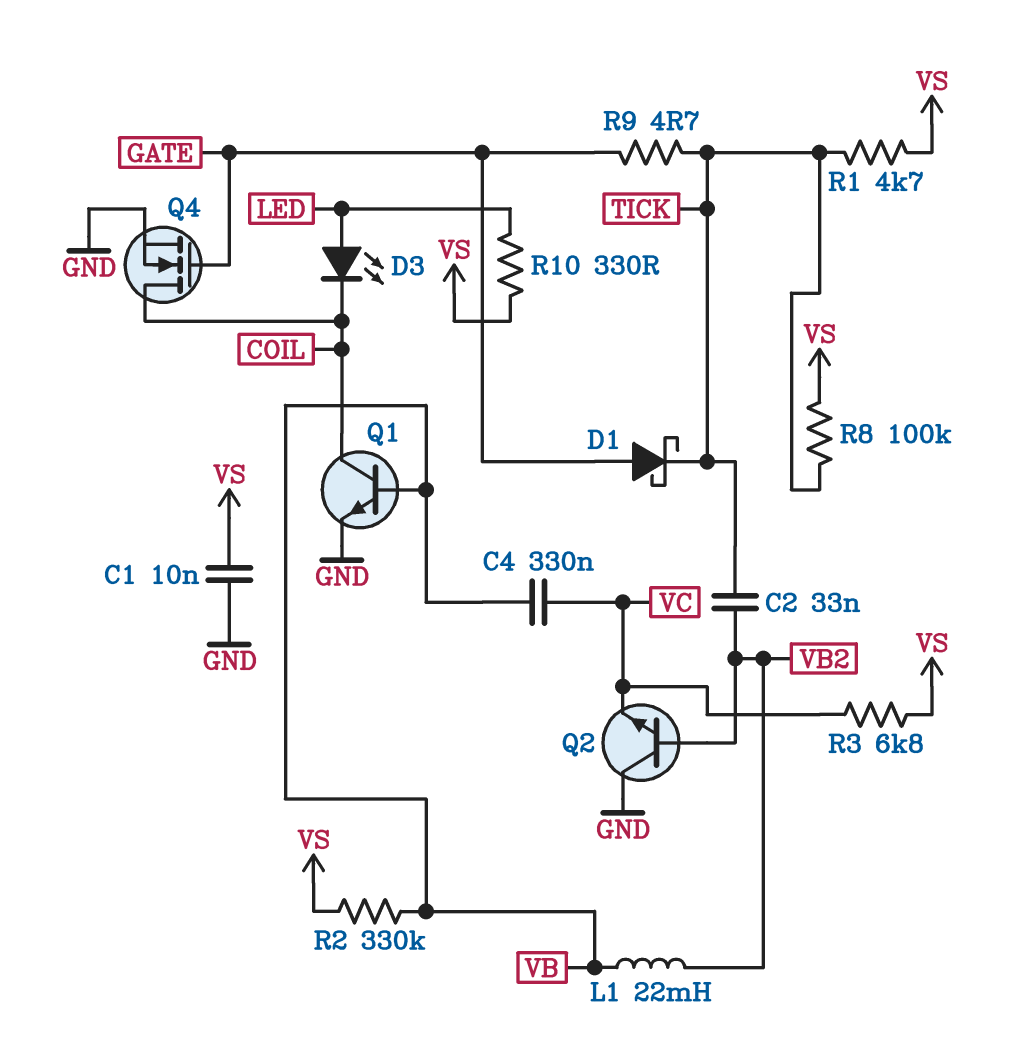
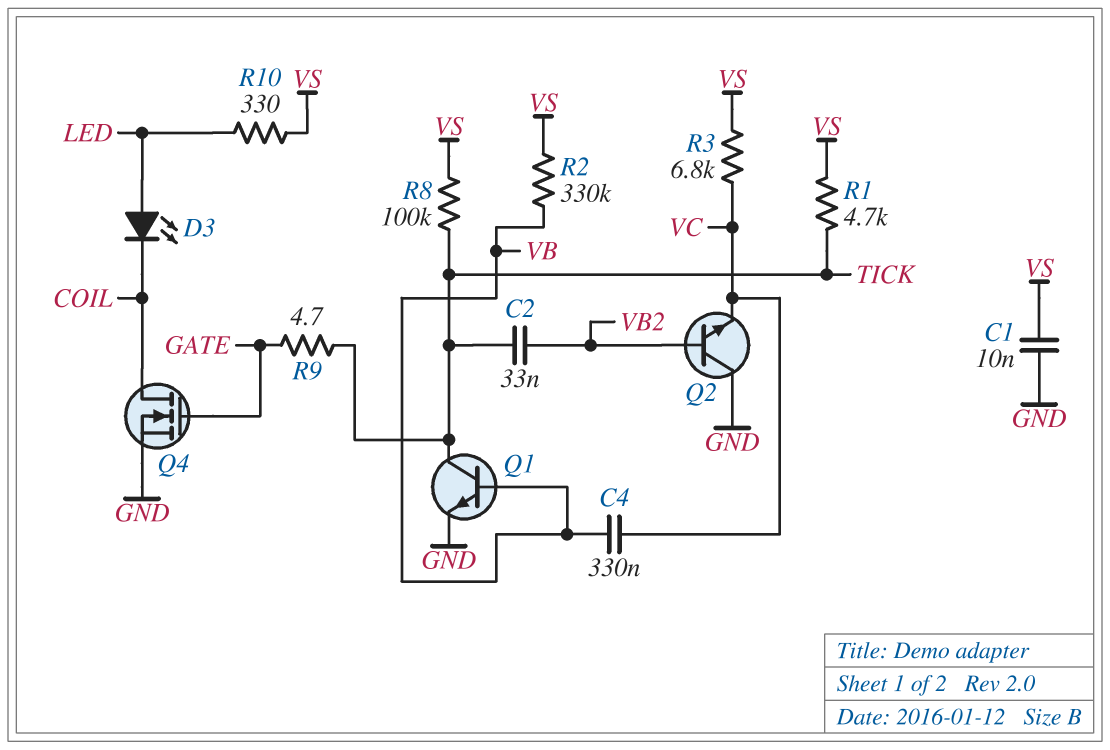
D1: schottky (A GATE, K TICK) -> none
L1: 22mH (VB, VB2) -> none
Q1: NPN (B VB, C COIL, E GND) -> NPN (B VB, C TICK, E GND)

